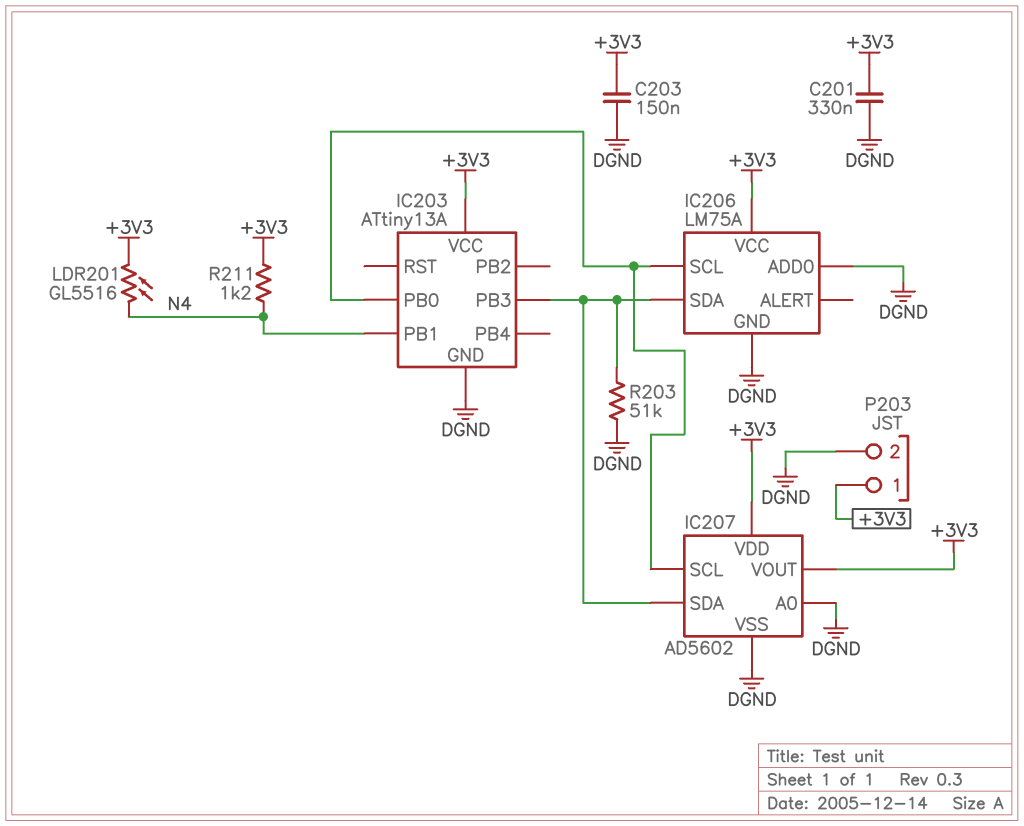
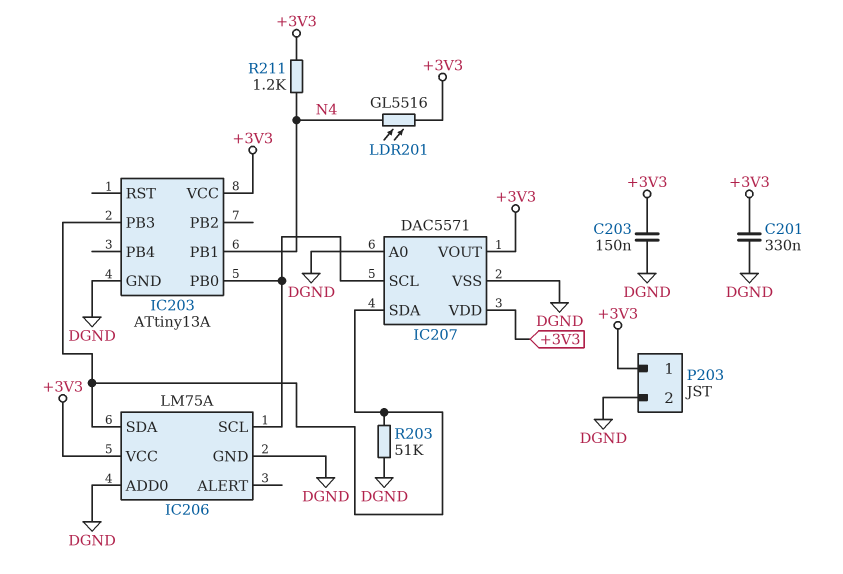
IC207: AD5602 -> DAC5571

